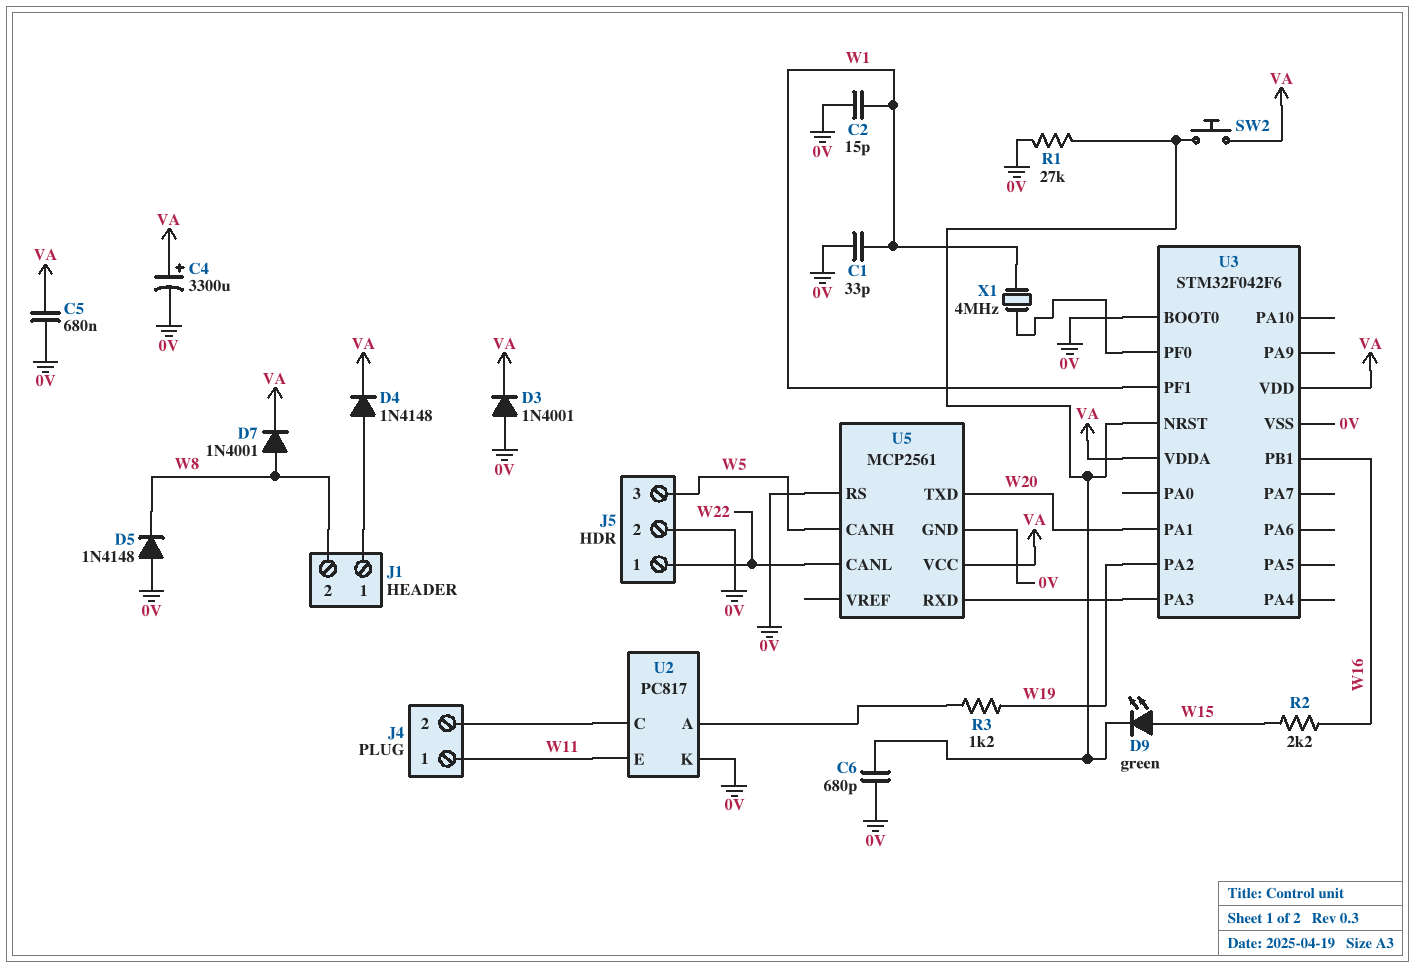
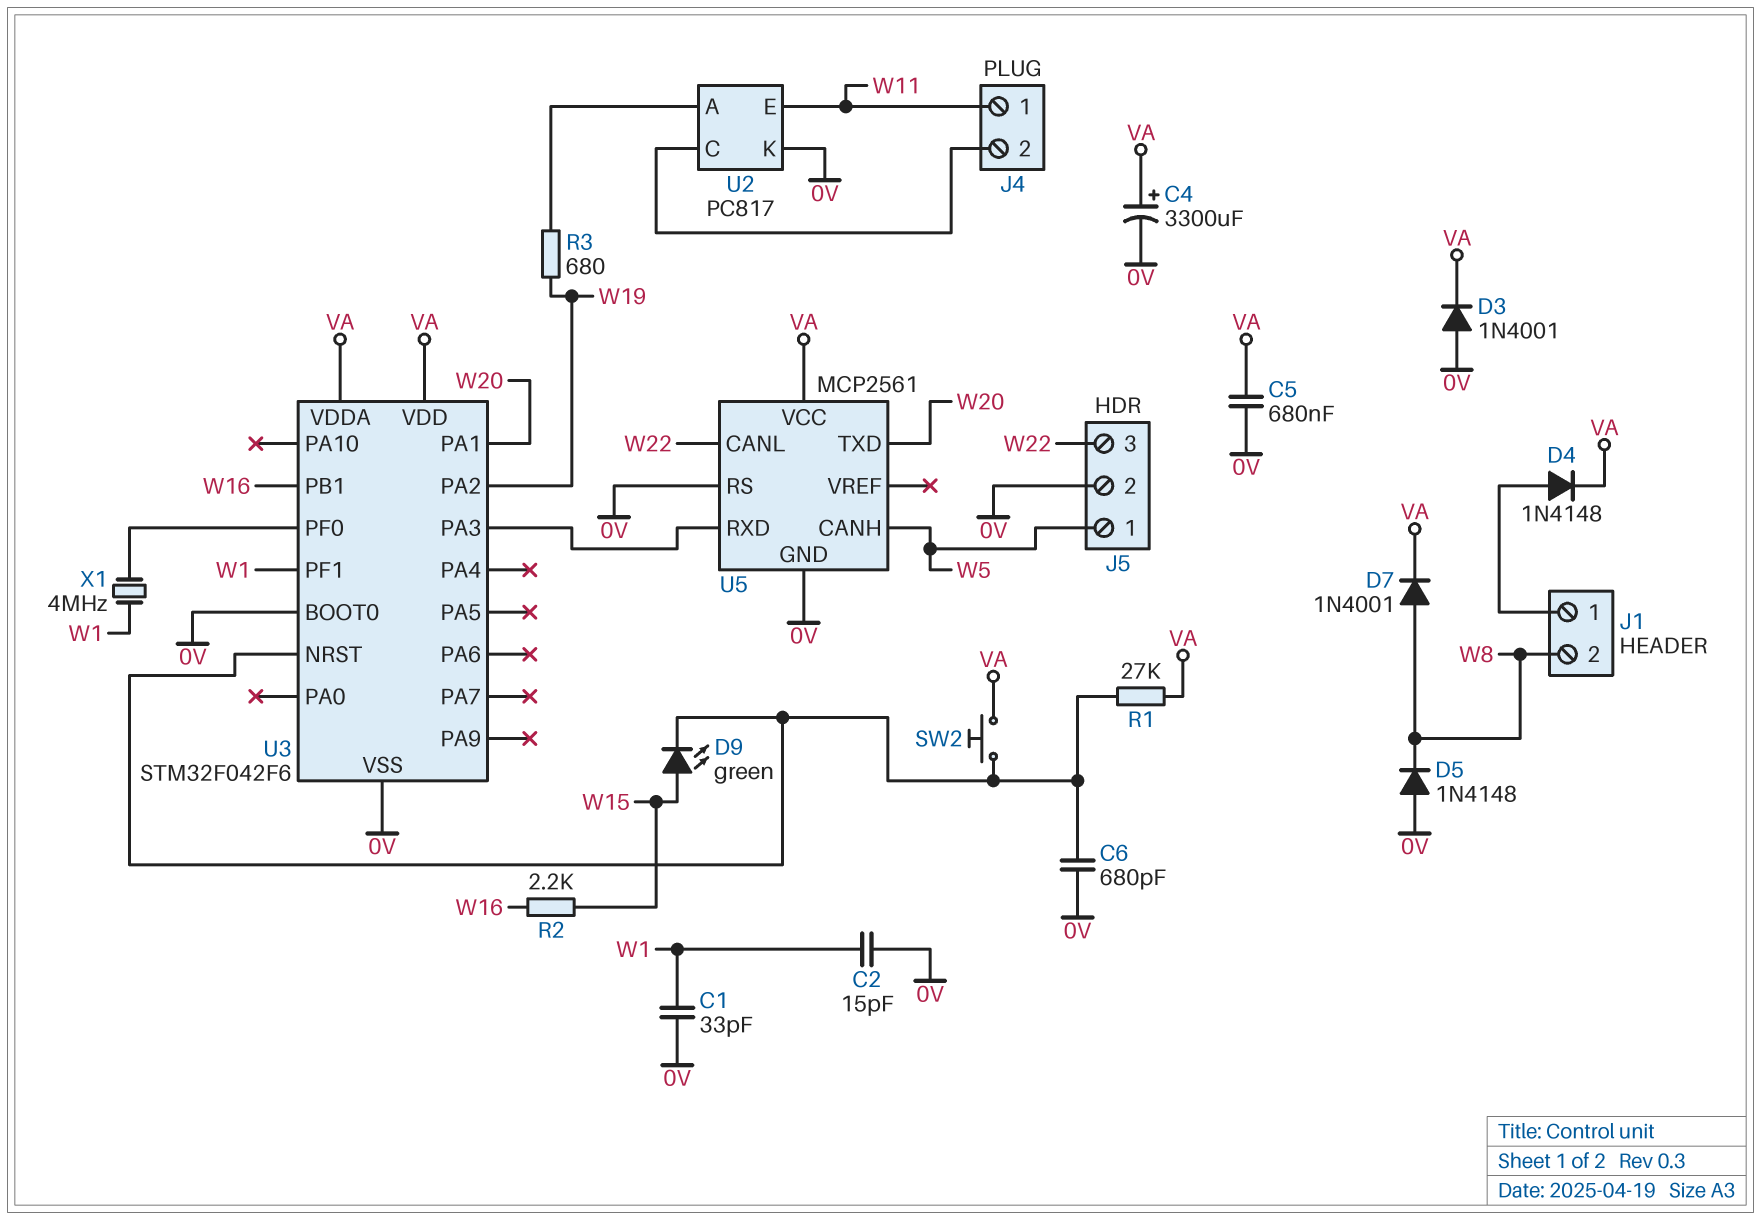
J5 pin 1: W22 -> W5
J5 pin 3: W5 -> W22
R1: 27k (0V, U3/NRST) -> 27k (U3/NRST, VA)
R3: 1.2k (U2/A, W19) -> 680 (U2/A, W19)

